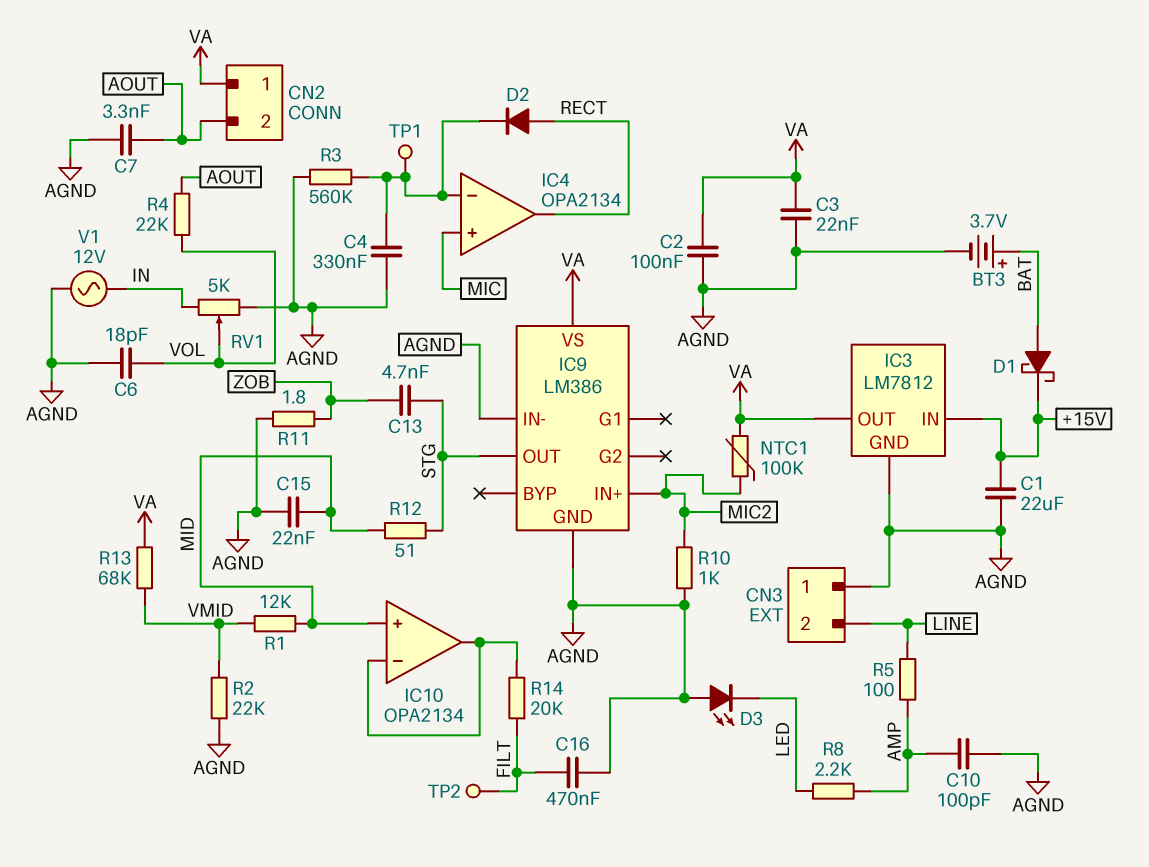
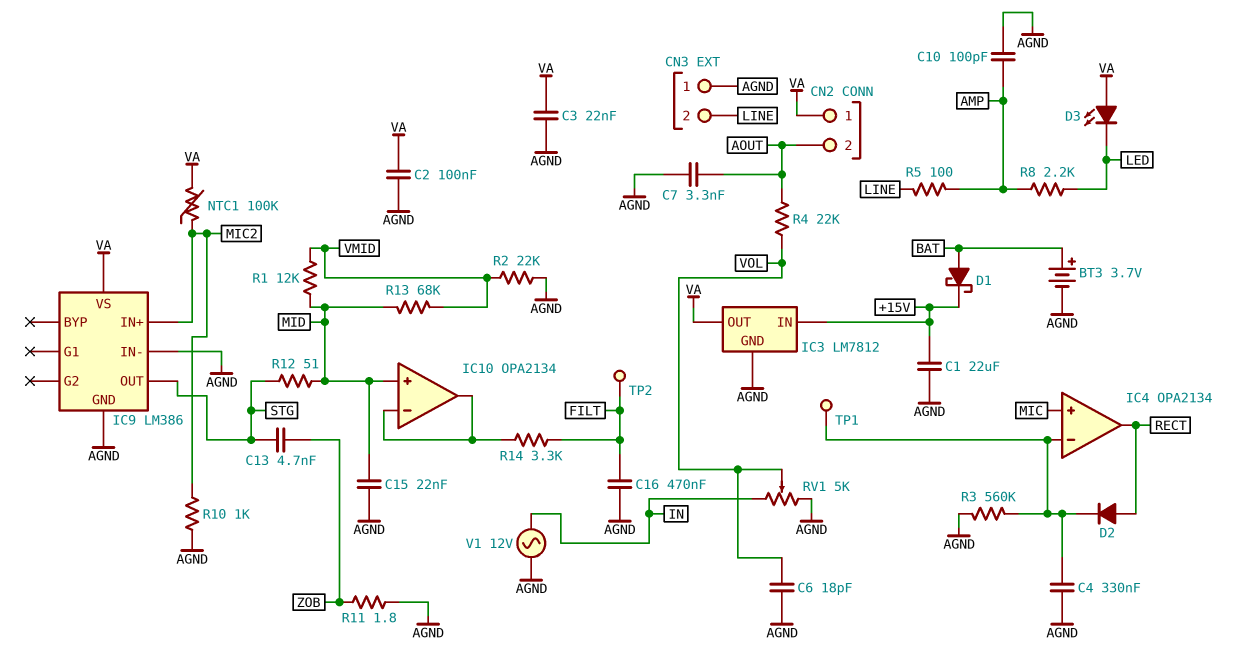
D3: LED (A AGND, K LED) -> LED (A VA, K LED)
R13: 68k (VA, VMID) -> 68k (MID, VMID)
R14: 20k (FILT, IC10/in-) -> 3.3k (FILT, IC10/in-)

